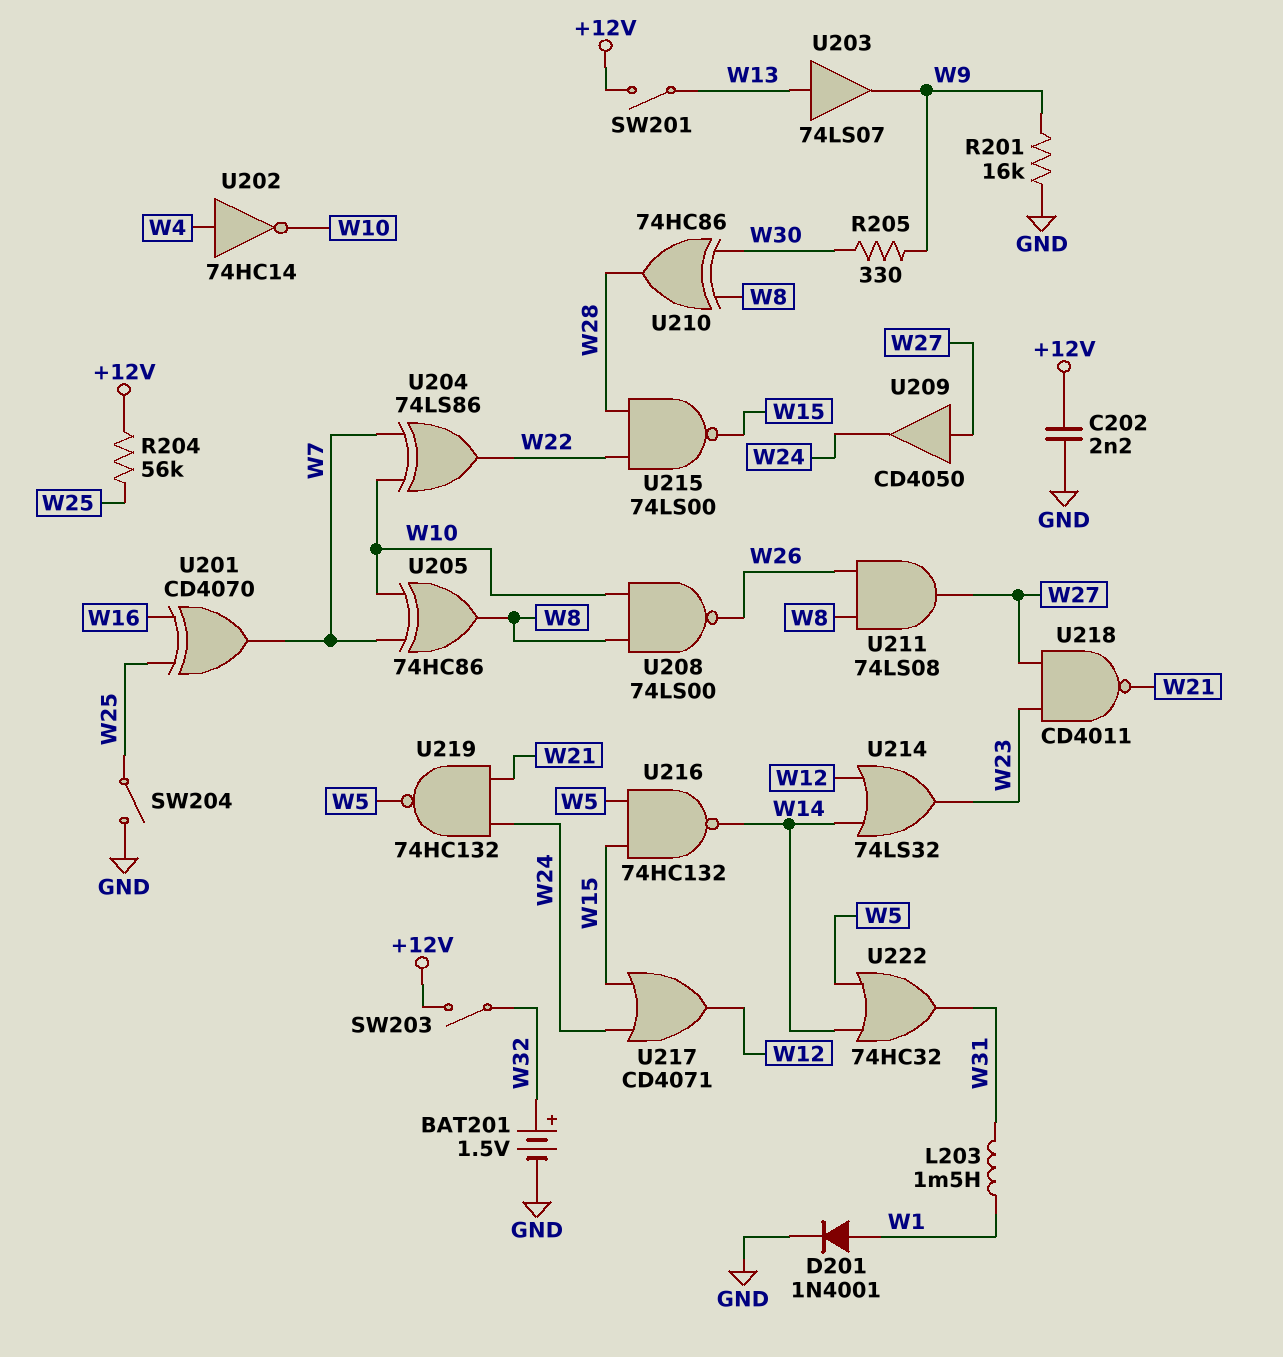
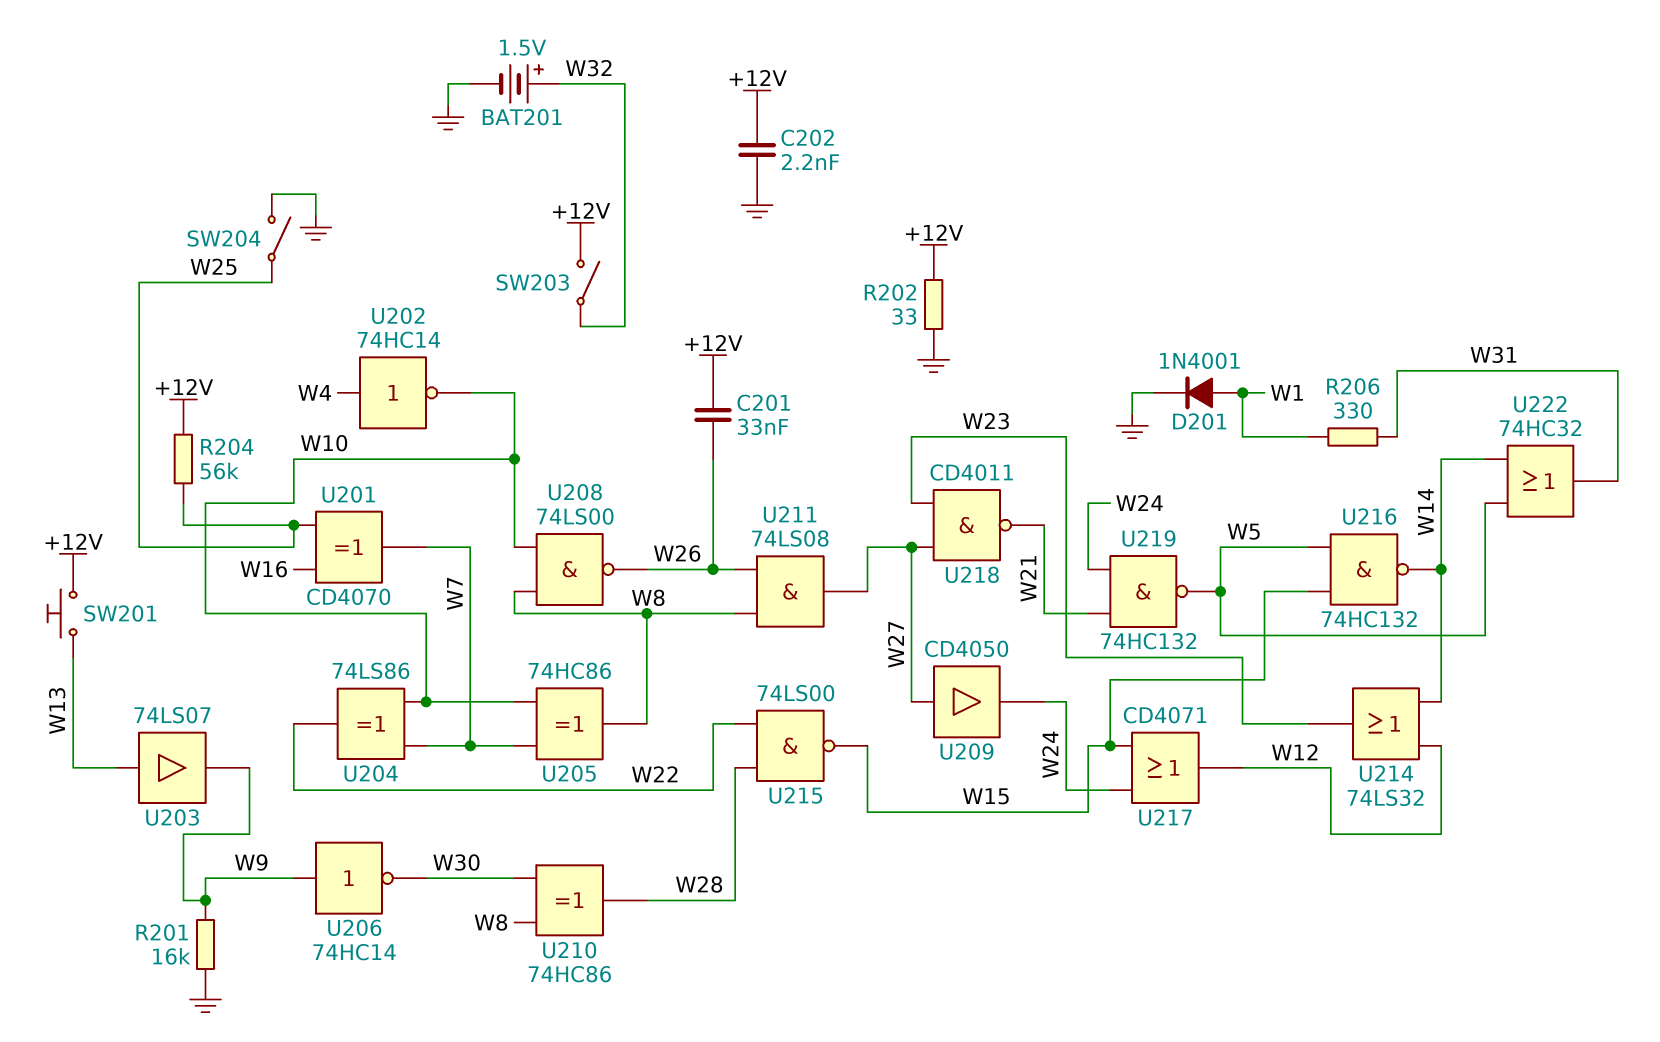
C201: none -> 33nF (+12V, W26)
L203: 1.5mH (W1, W31) -> none
R202: none -> 33 (+12V, GND)
R205: 330 (W9, W30) -> none
R206: none -> 330 (W1, W31)
SW201: switch (+12V, W13) -> button (+12V, W13)
U206: none -> NOT 74HC14 (in W9, out W30)

